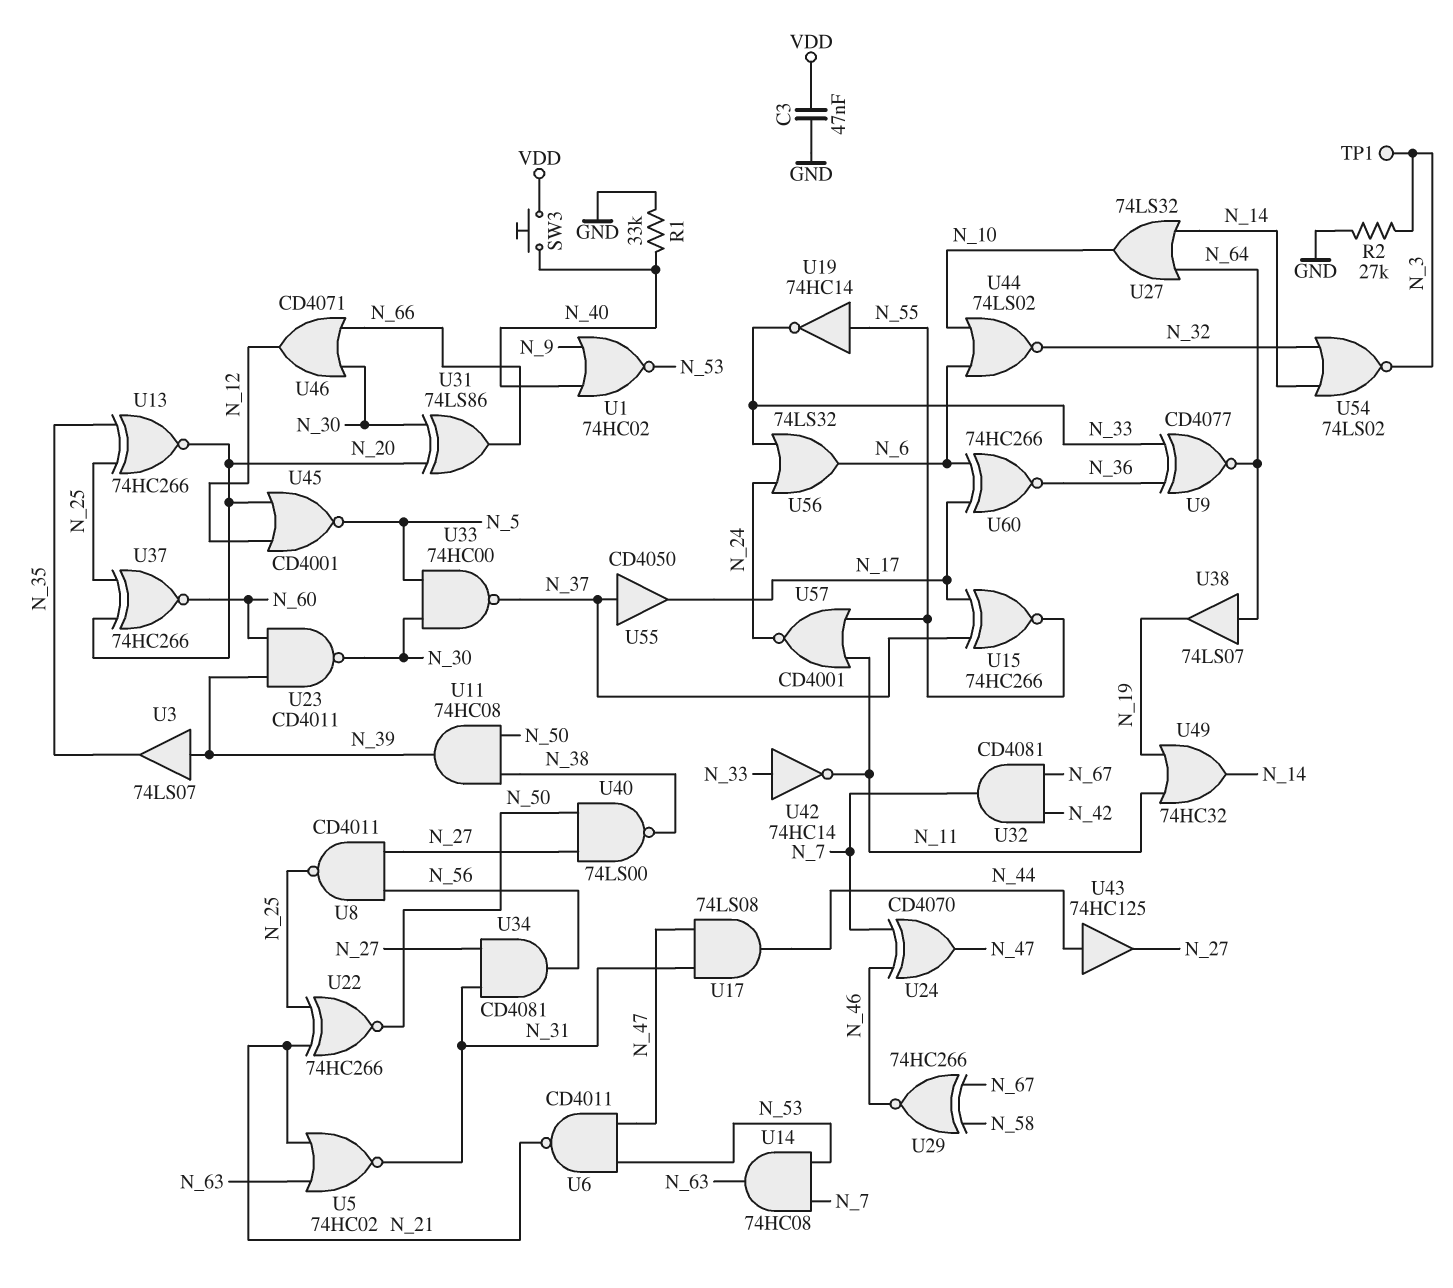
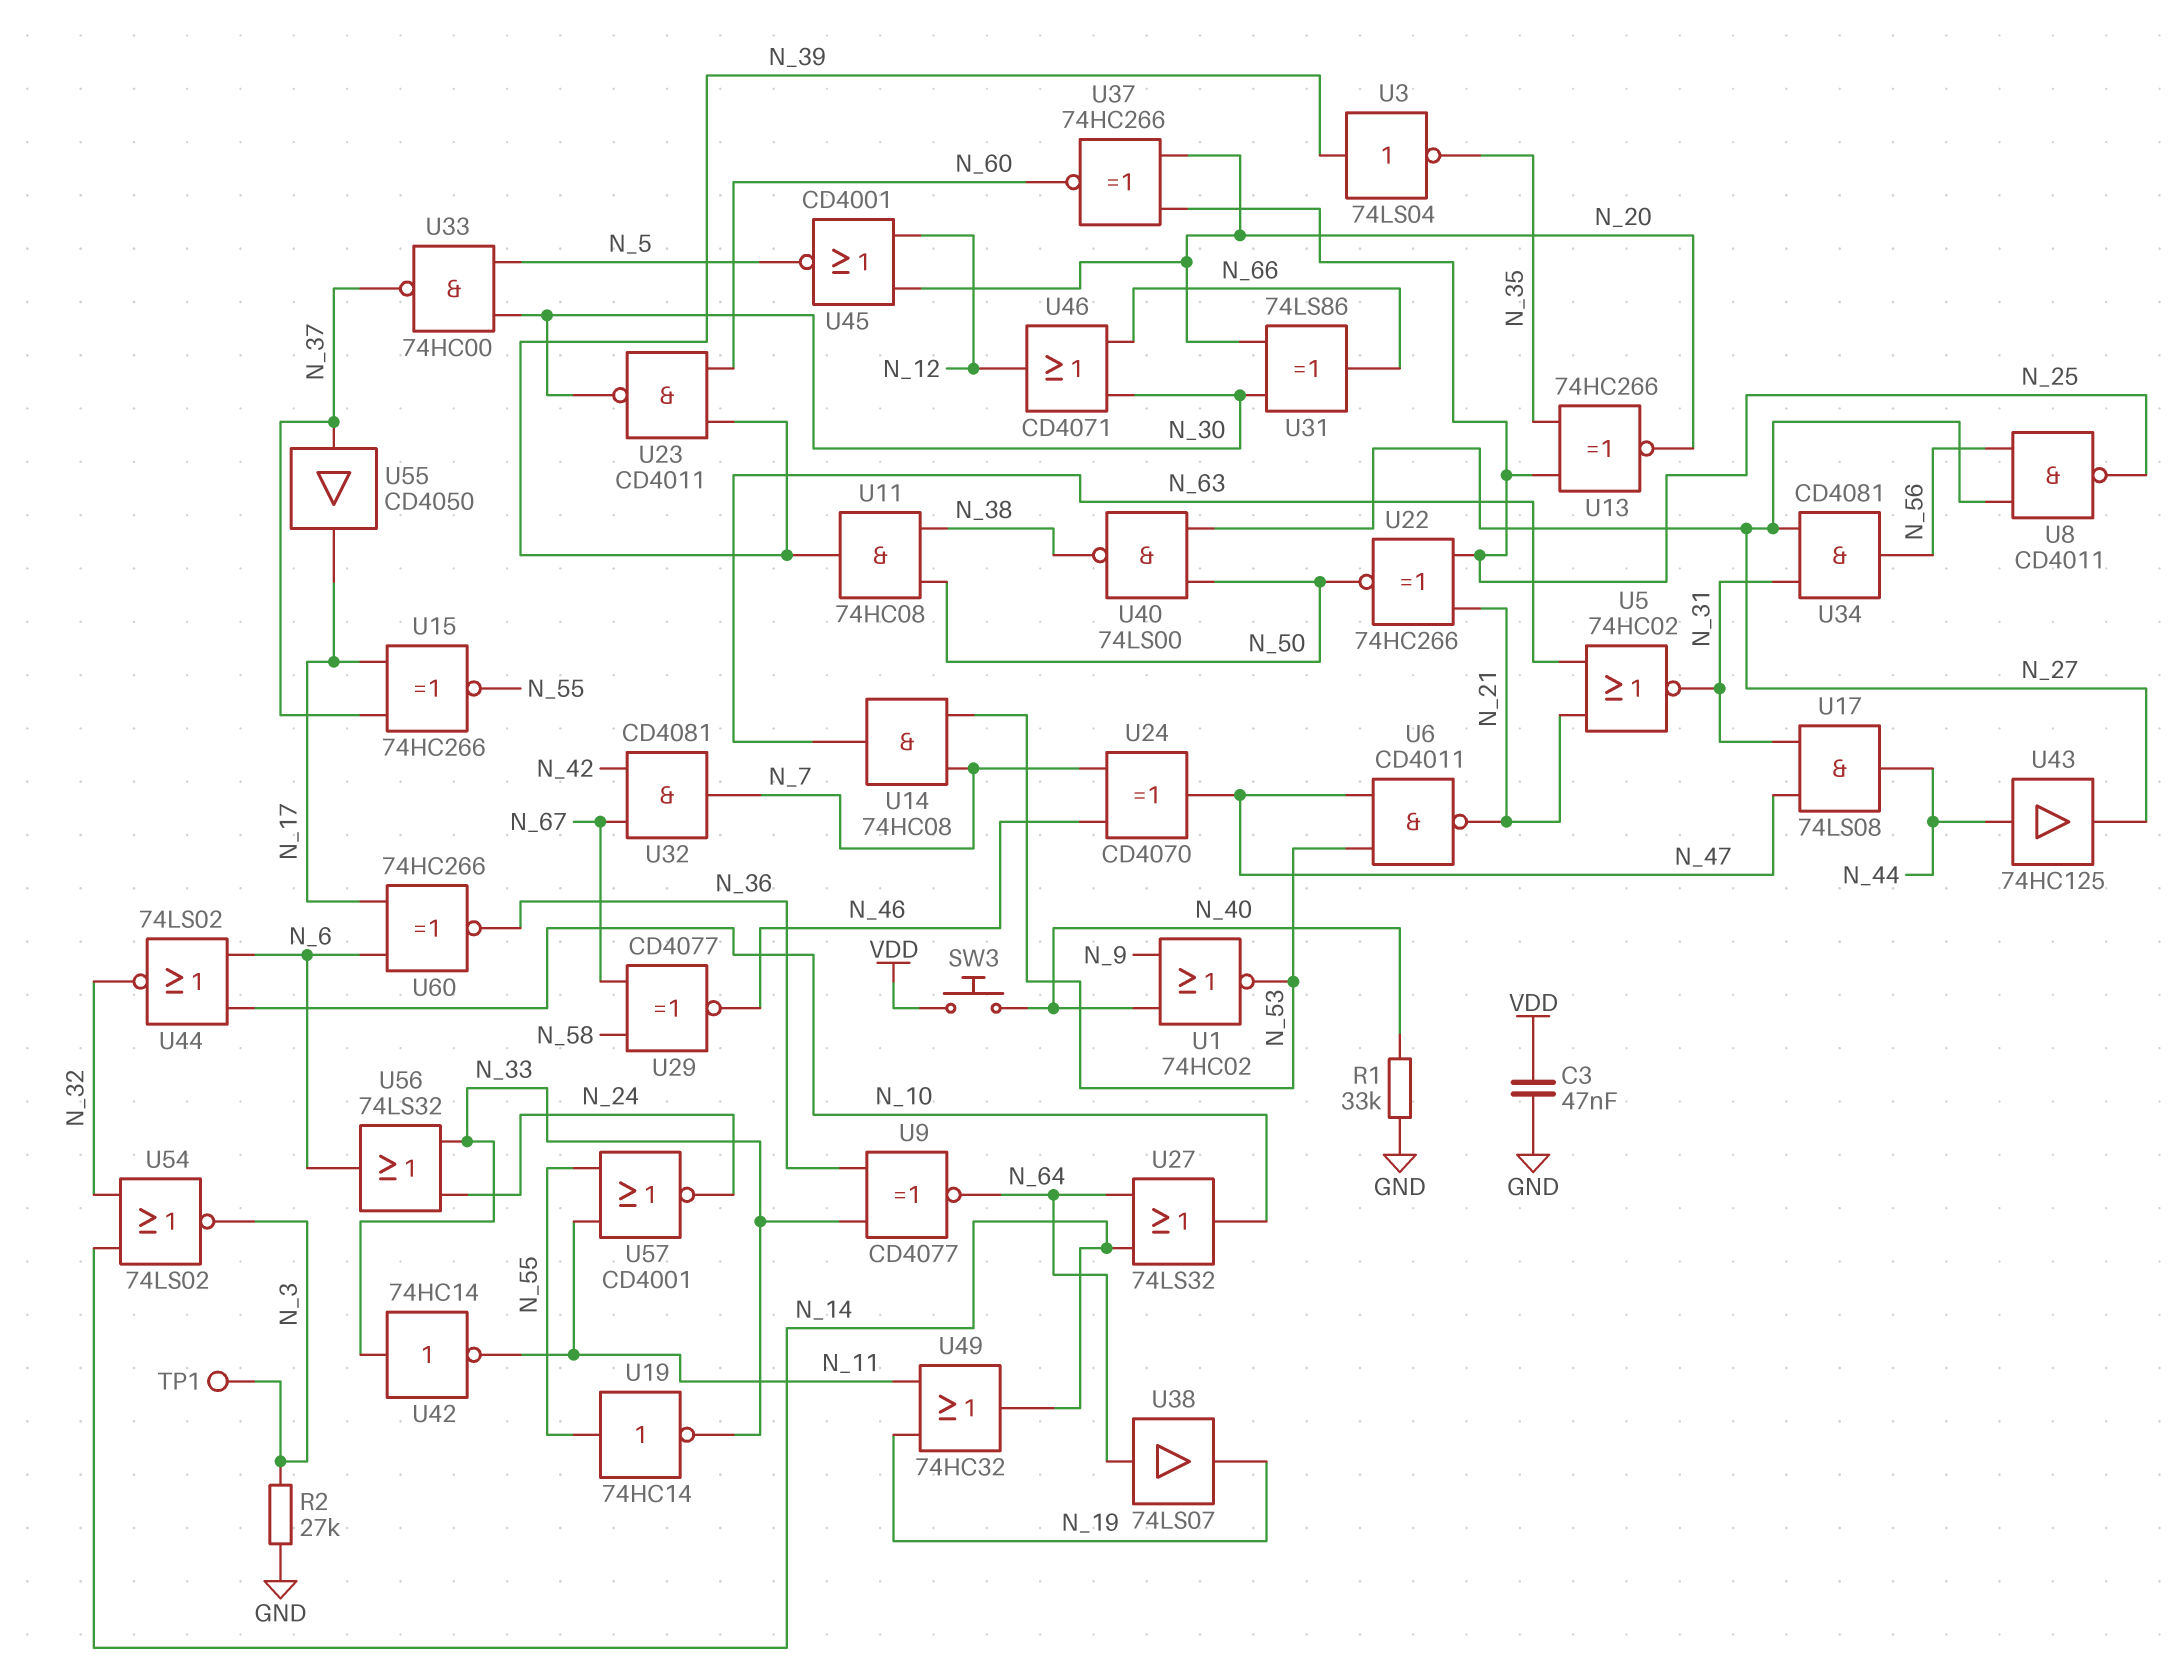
U3: buffer 74LS07 (in N_39, out N_35) -> NOT 74LS04 (in N_39, out N_35)
U29: XNOR 74HC266 (in N_58, in N_67, out N_46) -> XNOR CD4077 (in N_58, in N_67, out N_46)

